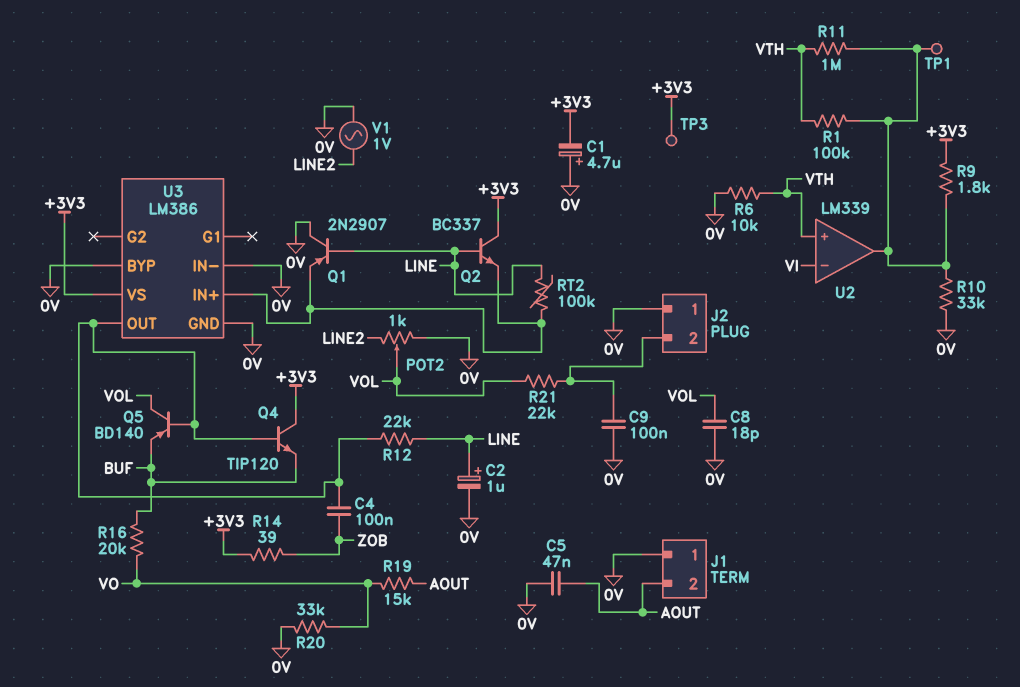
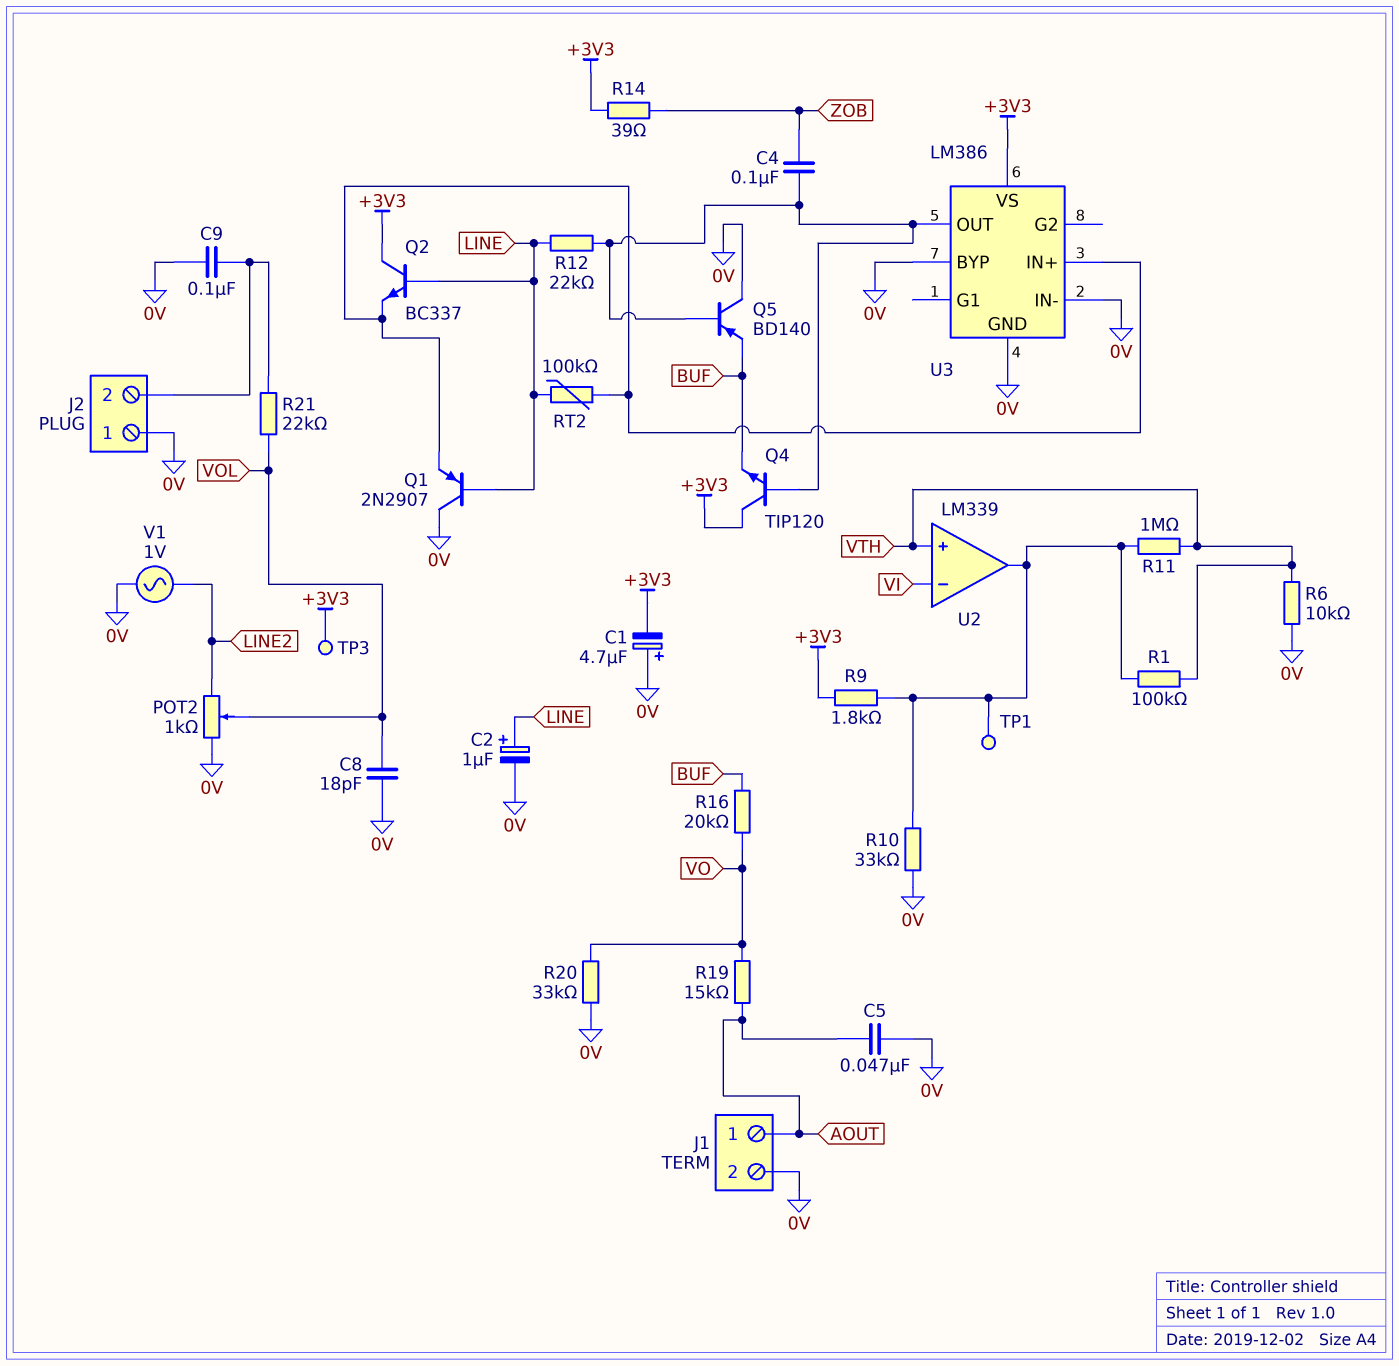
J1 pin 1: 0V -> AOUT
J1 pin 2: AOUT -> 0V
Q5: PNP BD140 (B U3/OUT, C VOL, E BUF) -> PNP BD140 (B U3/OUT, C 0V, E BUF)

